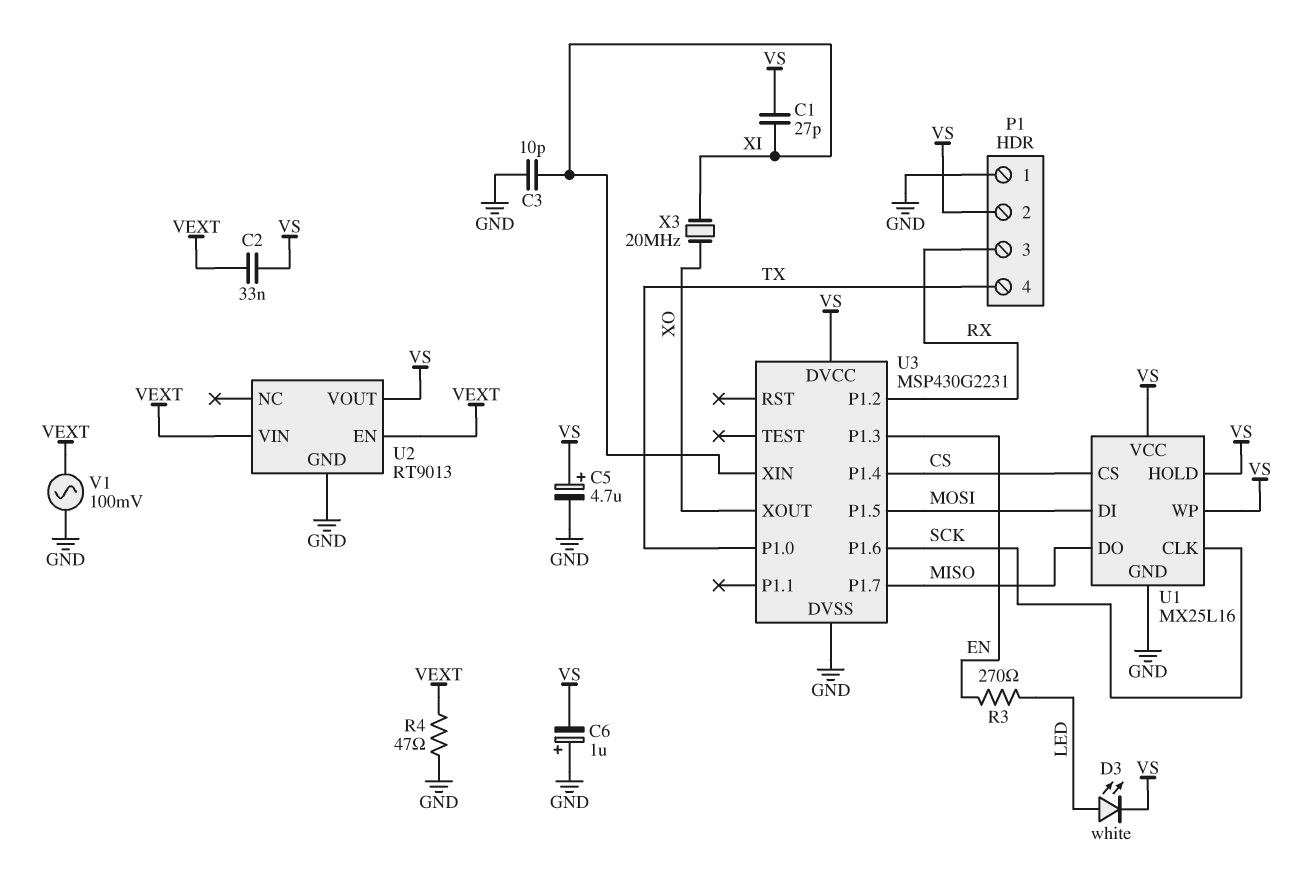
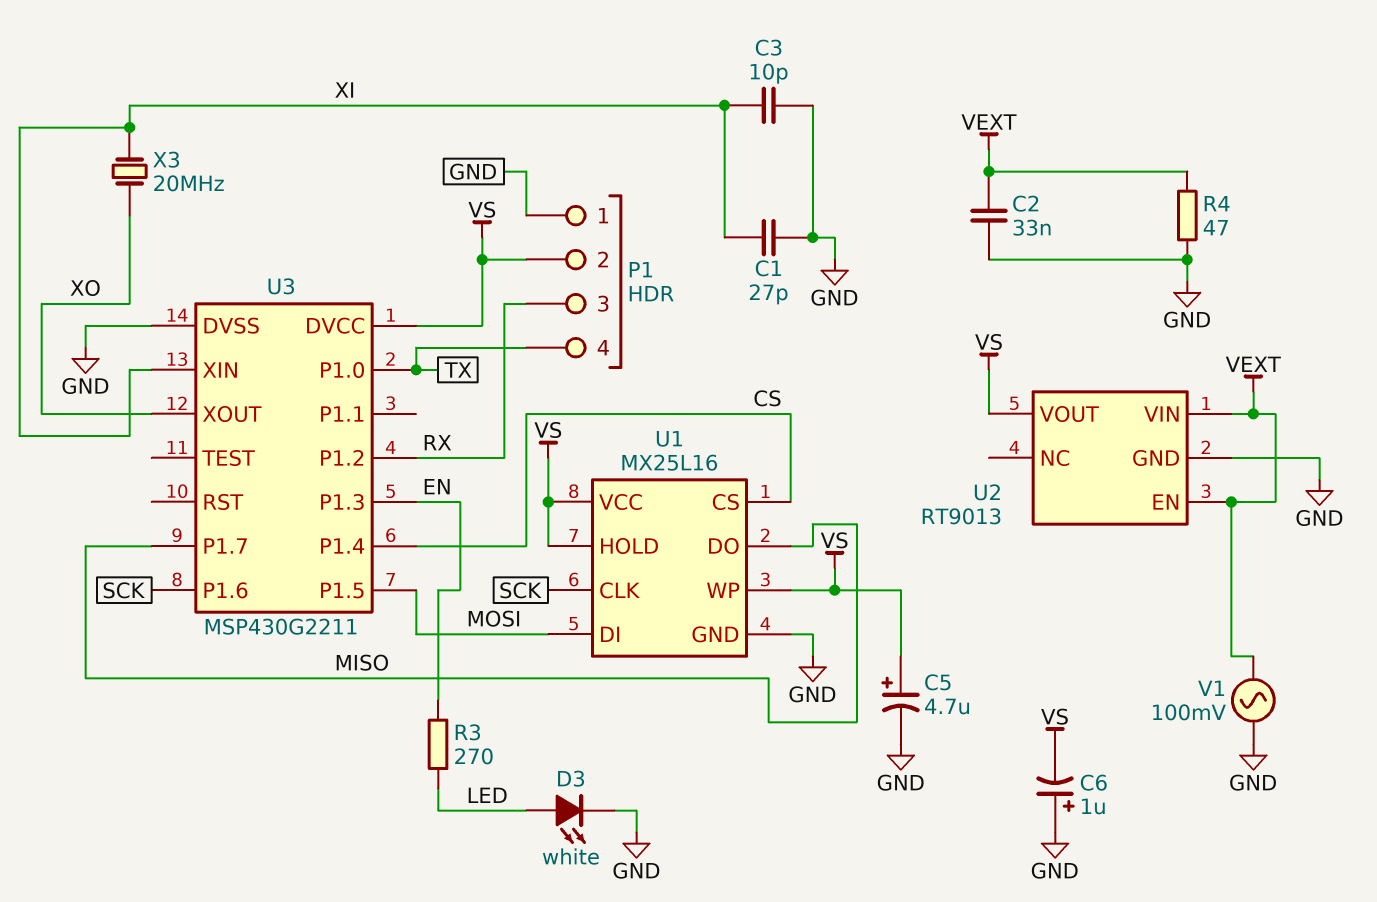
C1: 27pF (VS, XI) -> 27pF (GND, XI)
C2: 33nF (VEXT, VS) -> 33nF (GND, VEXT)
D3: LED white (A LED, K VS) -> LED white (A LED, K GND)
U3: MSP430G2231 -> MSP430G2211

